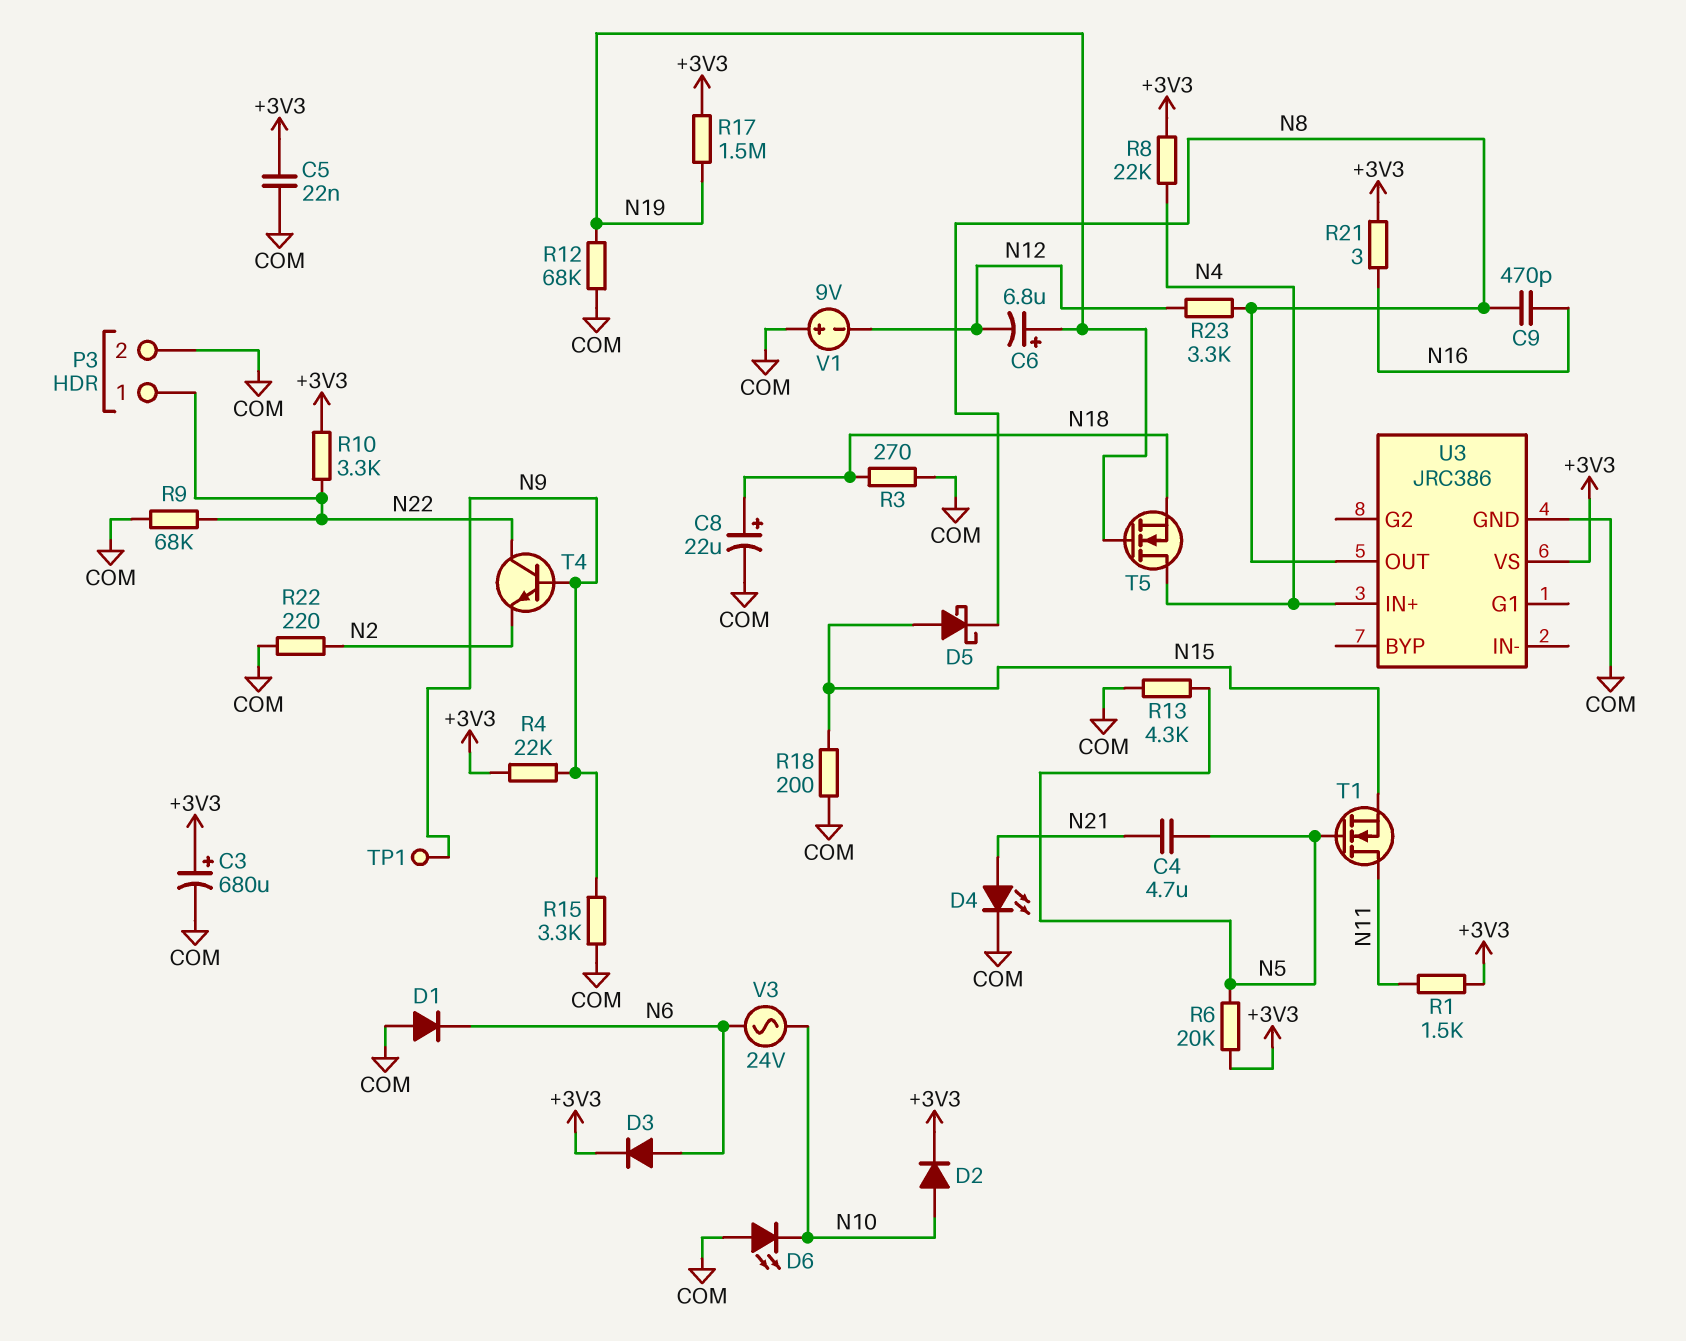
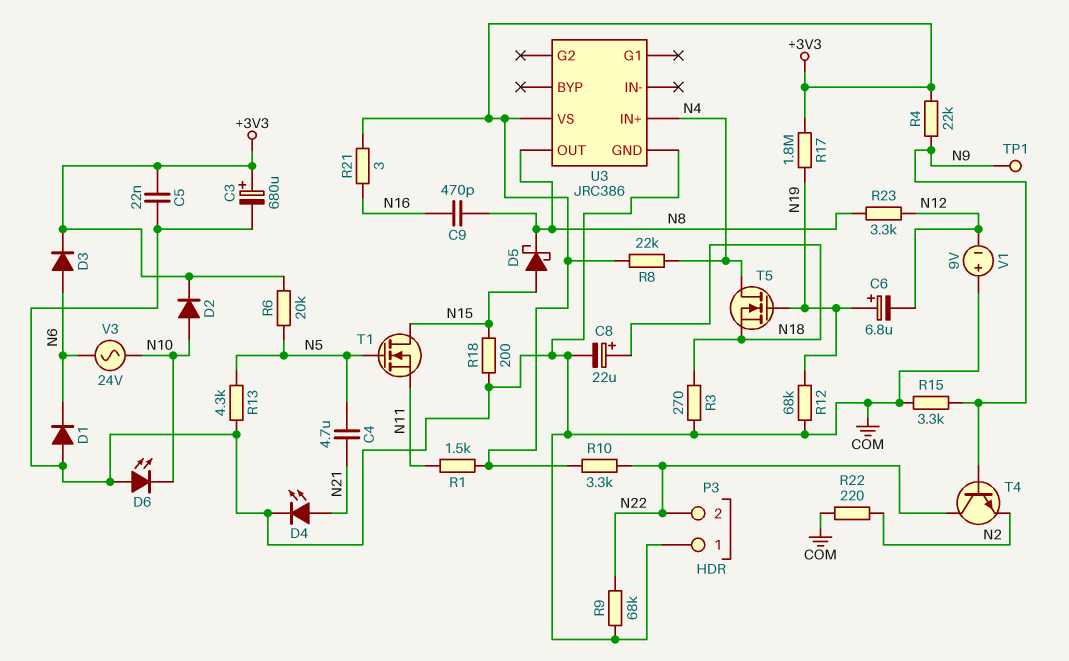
P3 pin 1: N22 -> COM
P3 pin 2: COM -> N22
R17: 1.5M (+3V3, N19) -> 1.8M (+3V3, N19)
T1: NMOS (G N5, D N11, S N15) -> NMOS (G N5, D N15, S N11)

